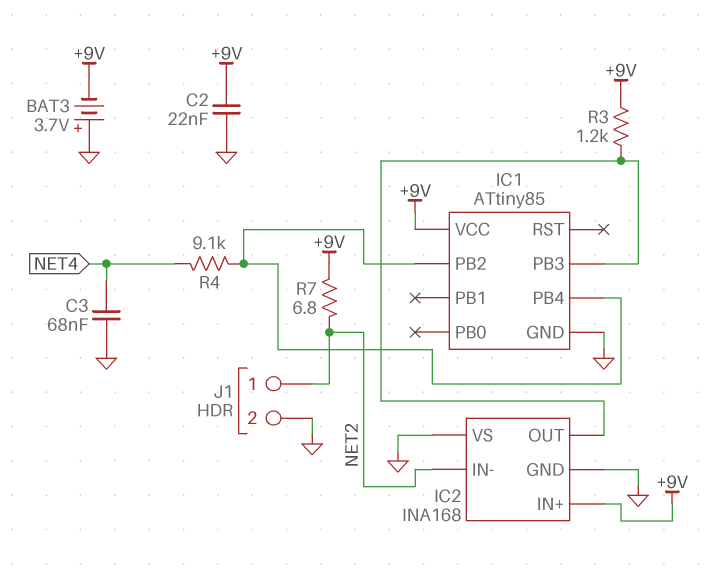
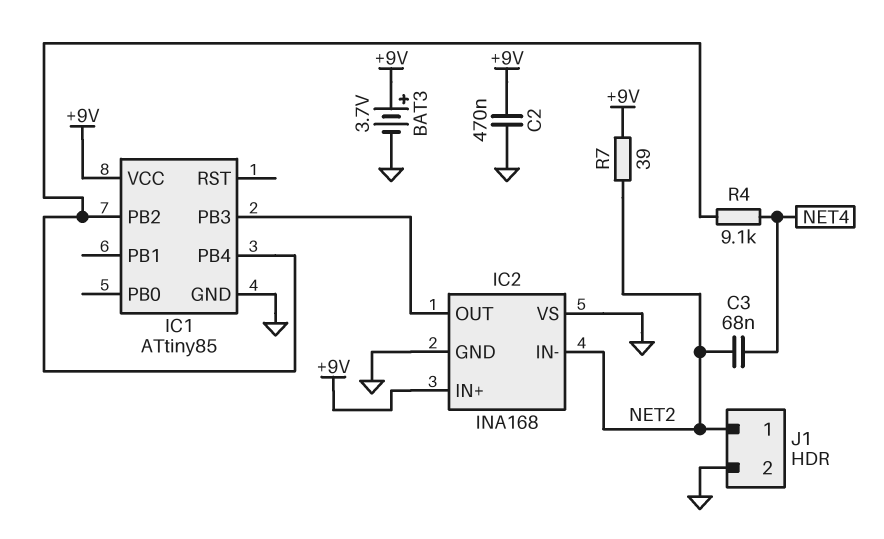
BAT3: 3.7V (plus GND, minus +9V) -> 3.7V (plus +9V, minus GND)
C2: 22nF (+9V, GND) -> 470nF (+9V, GND)
C3: 68nF (GND, NET4) -> 68nF (NET2, NET4)
R3: 1.2k (+9V, IC1/PB3) -> none
R7: 6.8 (+9V, NET2) -> 39 (+9V, NET2)

